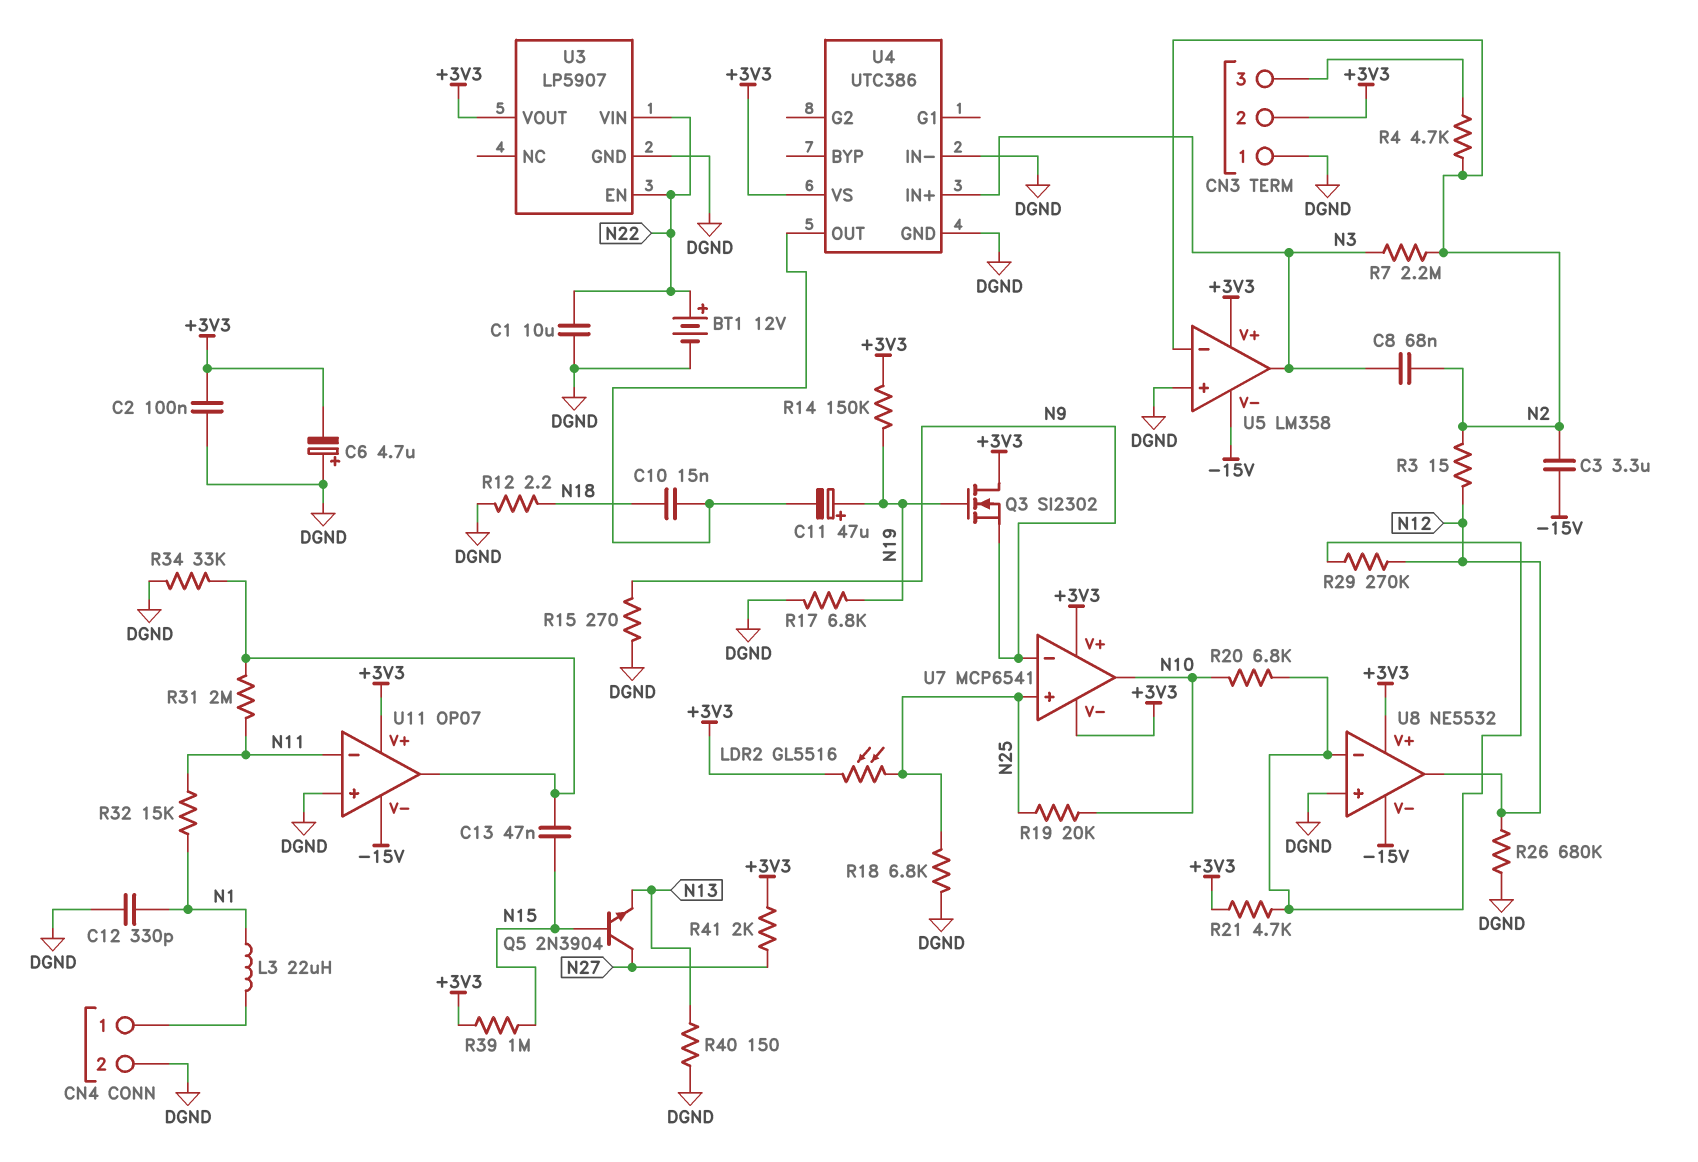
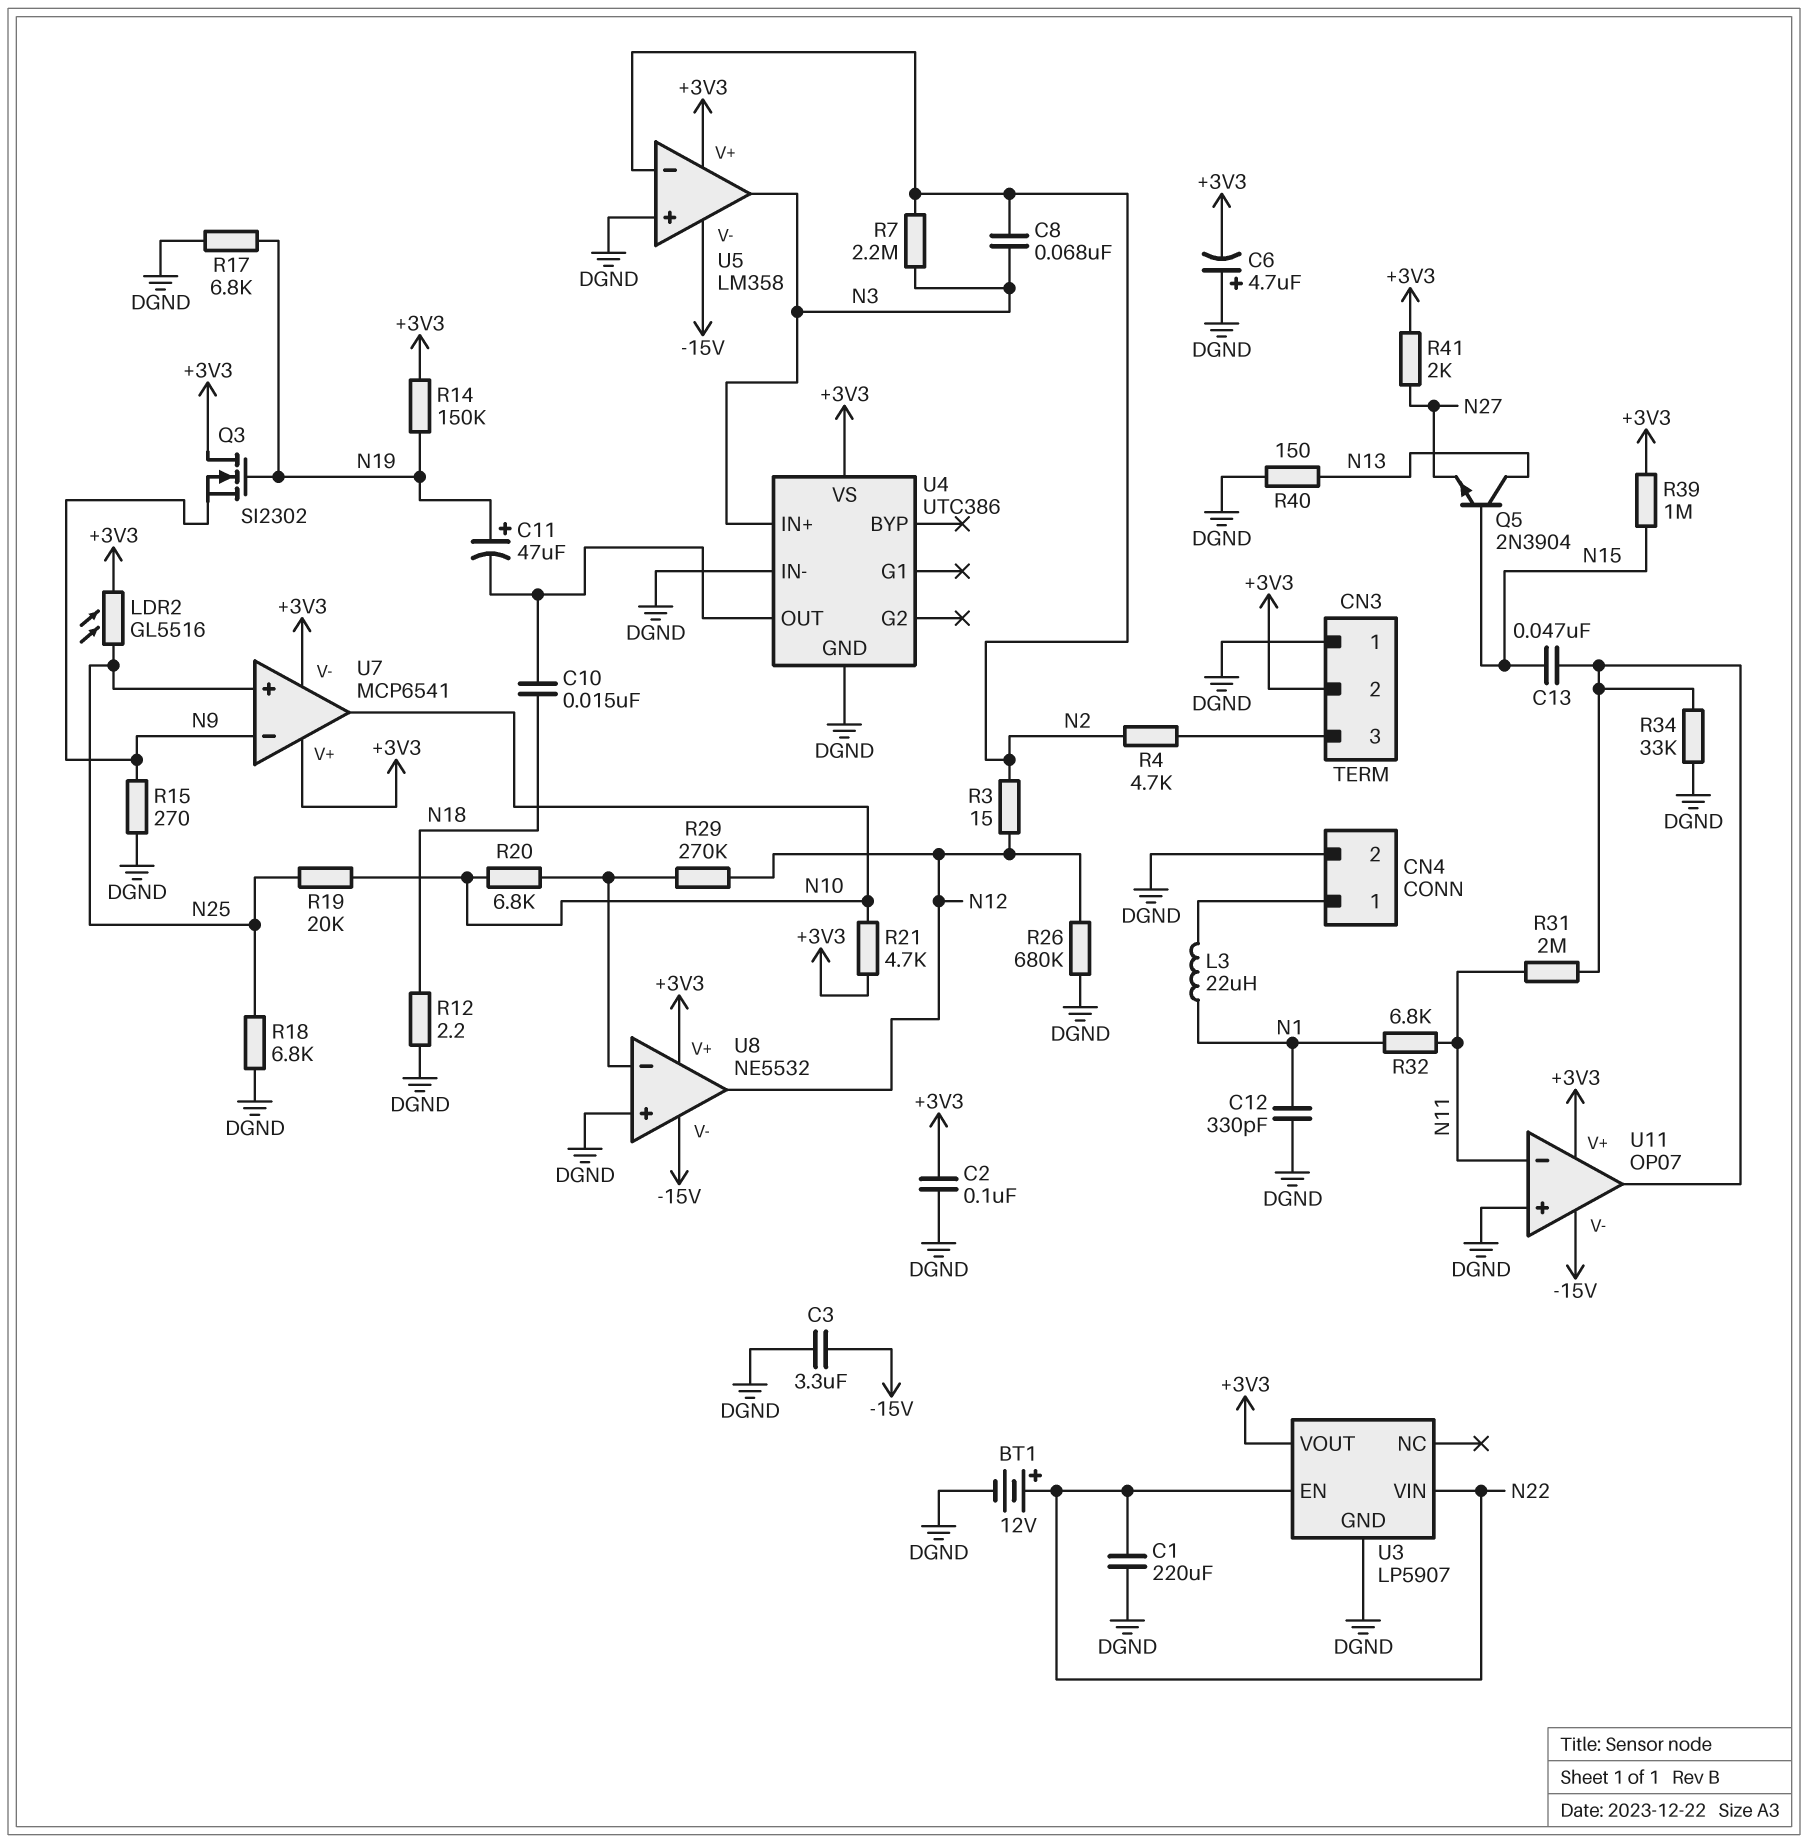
C1: 10uF (DGND, N22) -> 220uF (DGND, N22)
C3: 3.3uF (-15V, N2) -> 3.3uF (-15V, DGND)
Q5: NPN 2N3904 (B N15, C N27, E N13) -> NPN 2N3904 (B N15, C N13, E N27)
R21: 4.7k (+3V3, U8/in-) -> 4.7k (+3V3, N10)
R32: 15k (N1, N11) -> 6.8k (N1, N11)

